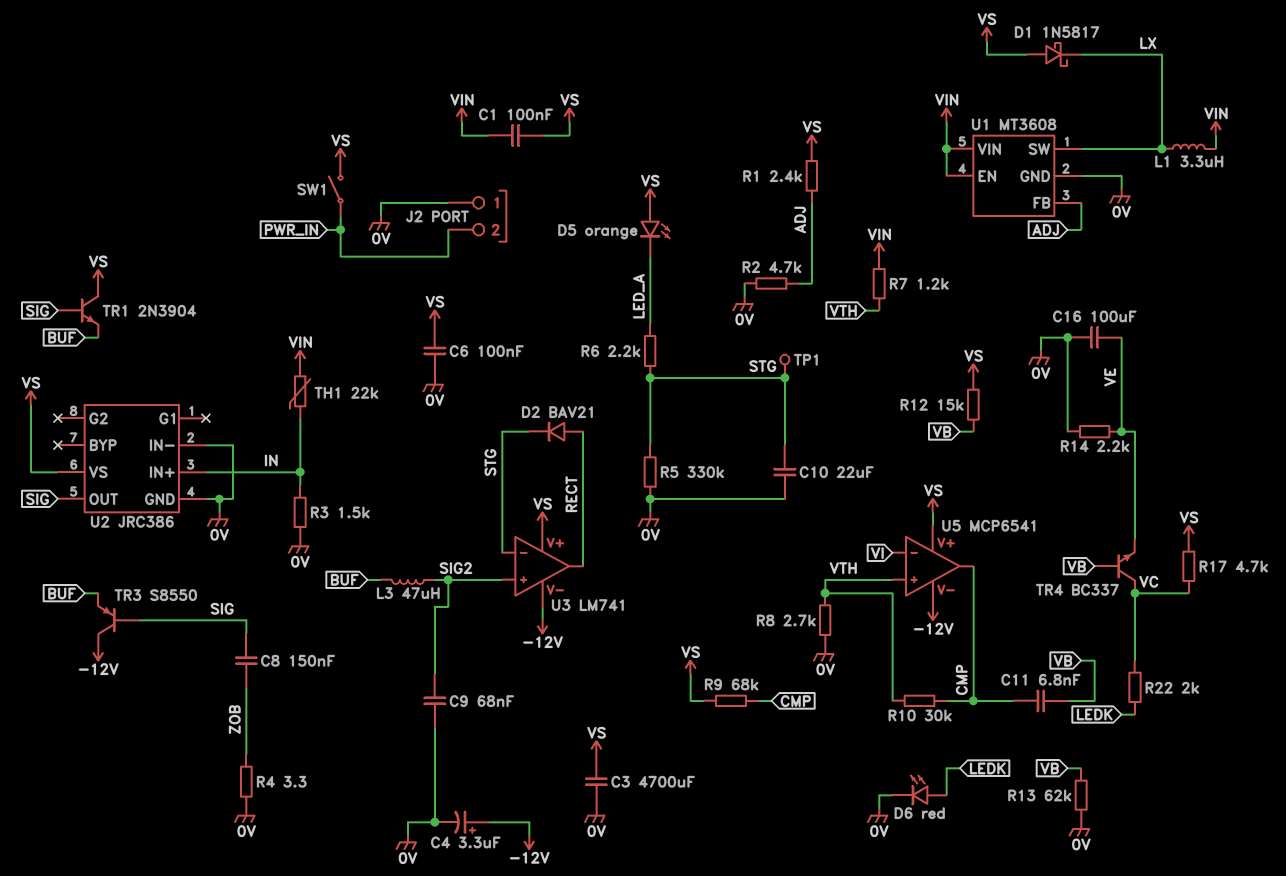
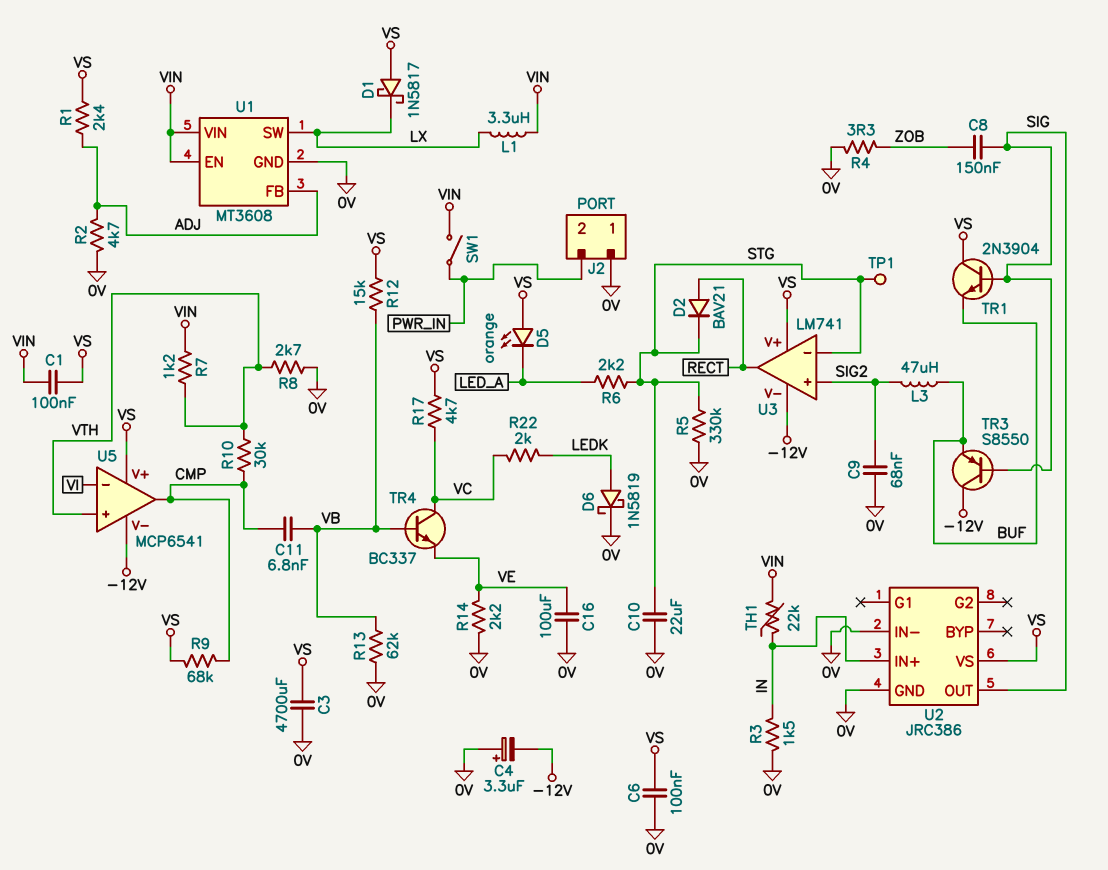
C4: 3.3uF (plus -12V, minus 0V) -> 3.3uF (plus 0V, minus -12V)
D6: LED red (A LEDK, K 0V) -> schottky 1N5819 (A LEDK, K 0V)
SW1: switch (PWR_IN, VS) -> switch (PWR_IN, VIN)

